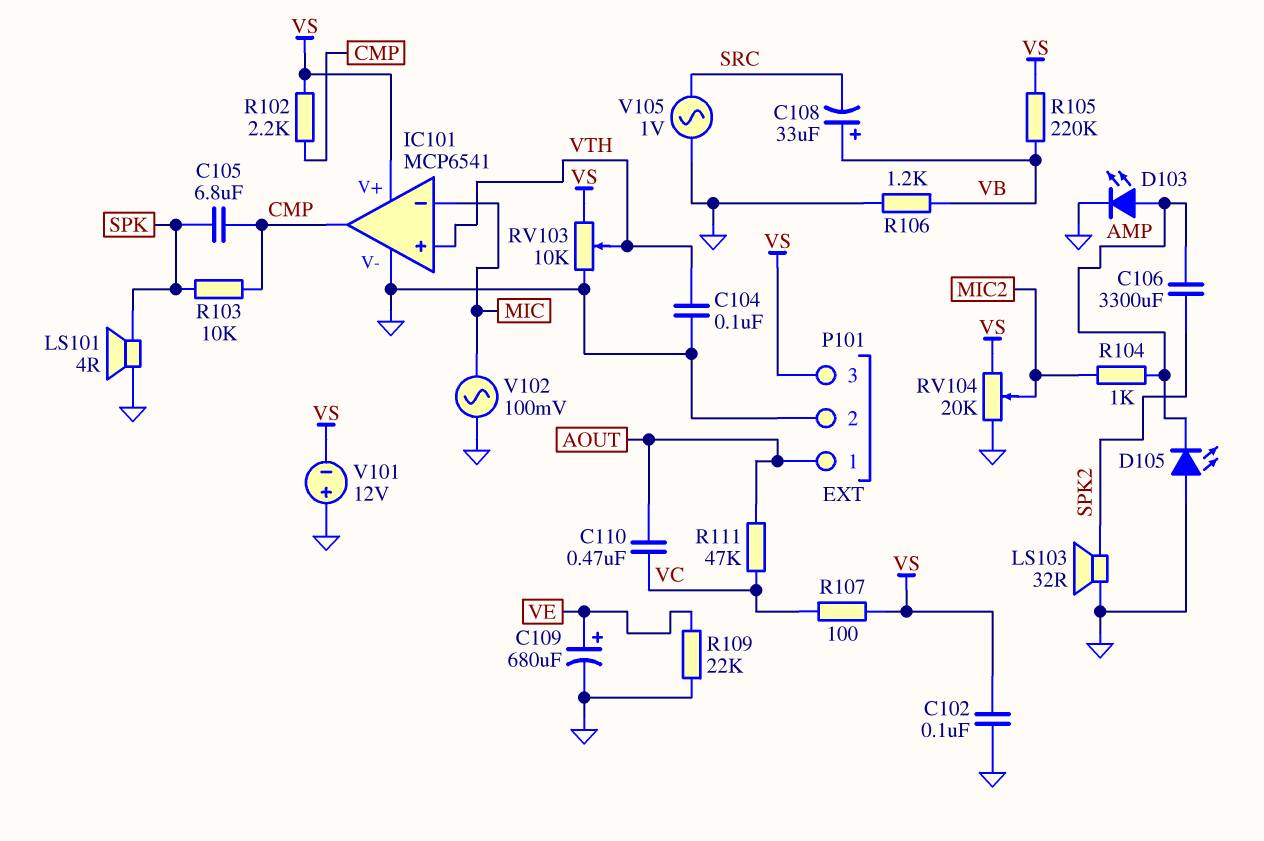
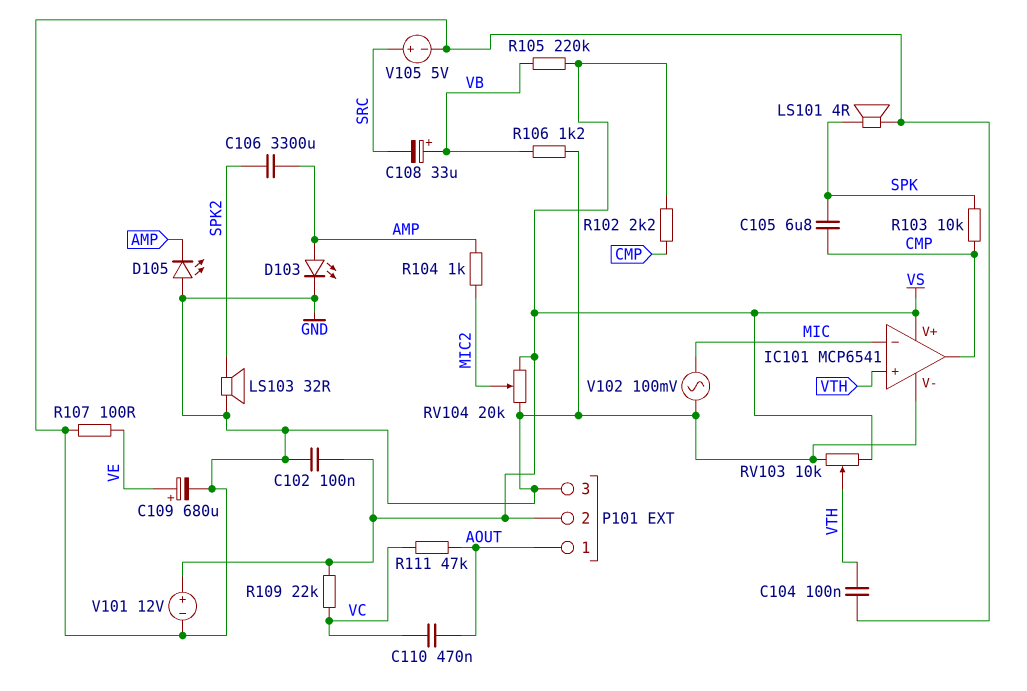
P101 pin 2: GND -> VS
P101 pin 3: VS -> GND
R107: 100 (VC, VS) -> 100 (GND, VE)
R109: 22k (GND, VE) -> 22k (VC, VS)
V101: 12V (plus GND, minus VS) -> 12V (plus VS, minus GND)
V105: AC 1V (GND, SRC) -> 5V (plus SRC, minus GND)

